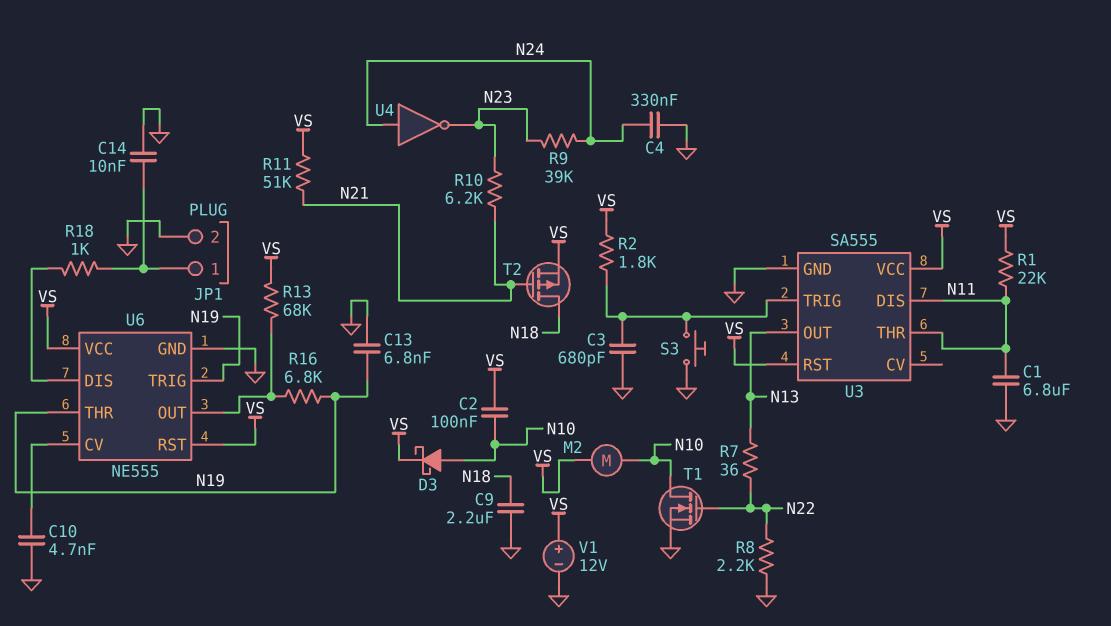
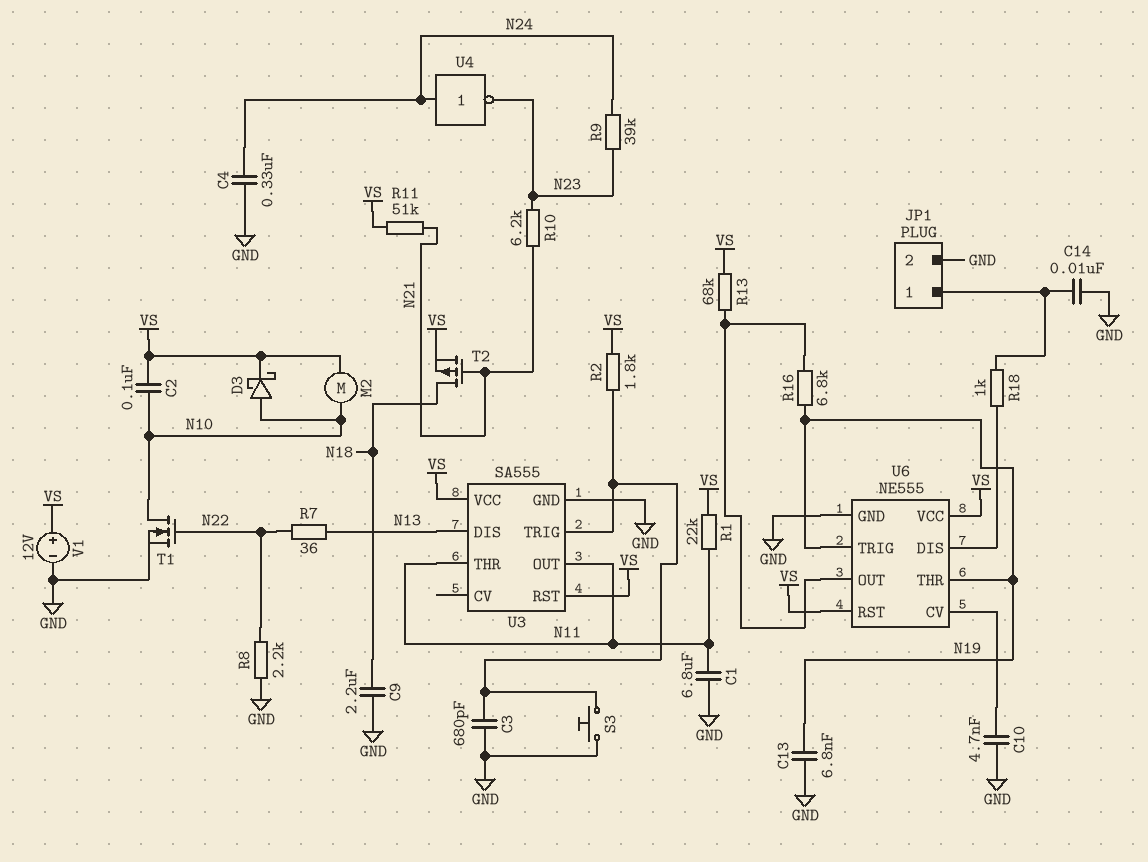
U3 pin DIS: N11 -> N13
U3 pin OUT: N13 -> N11

